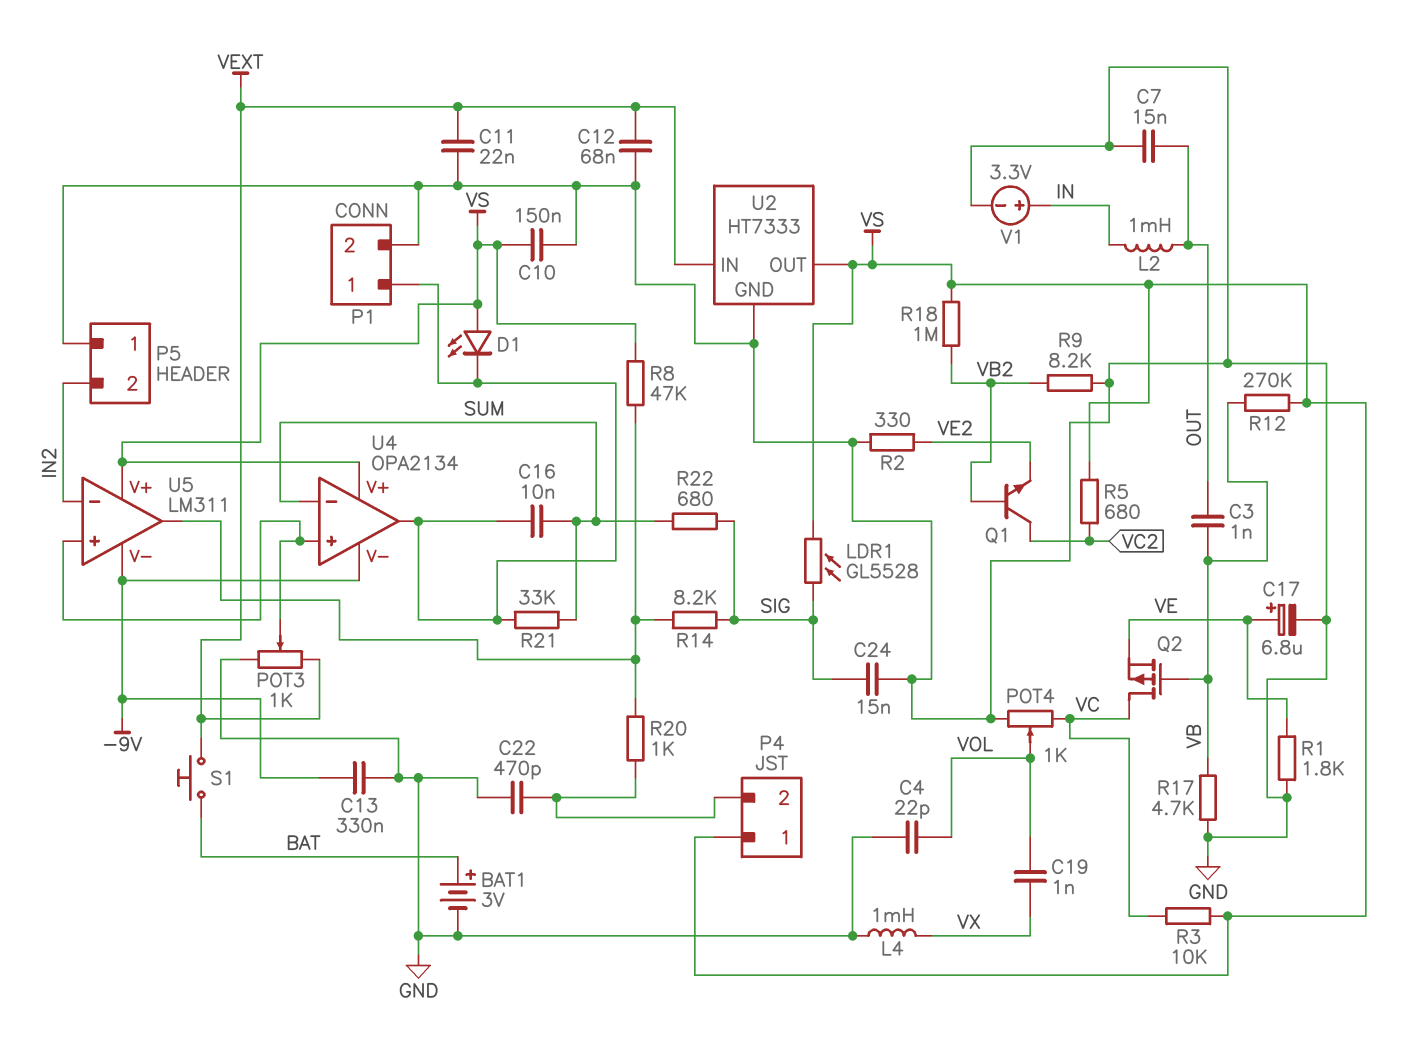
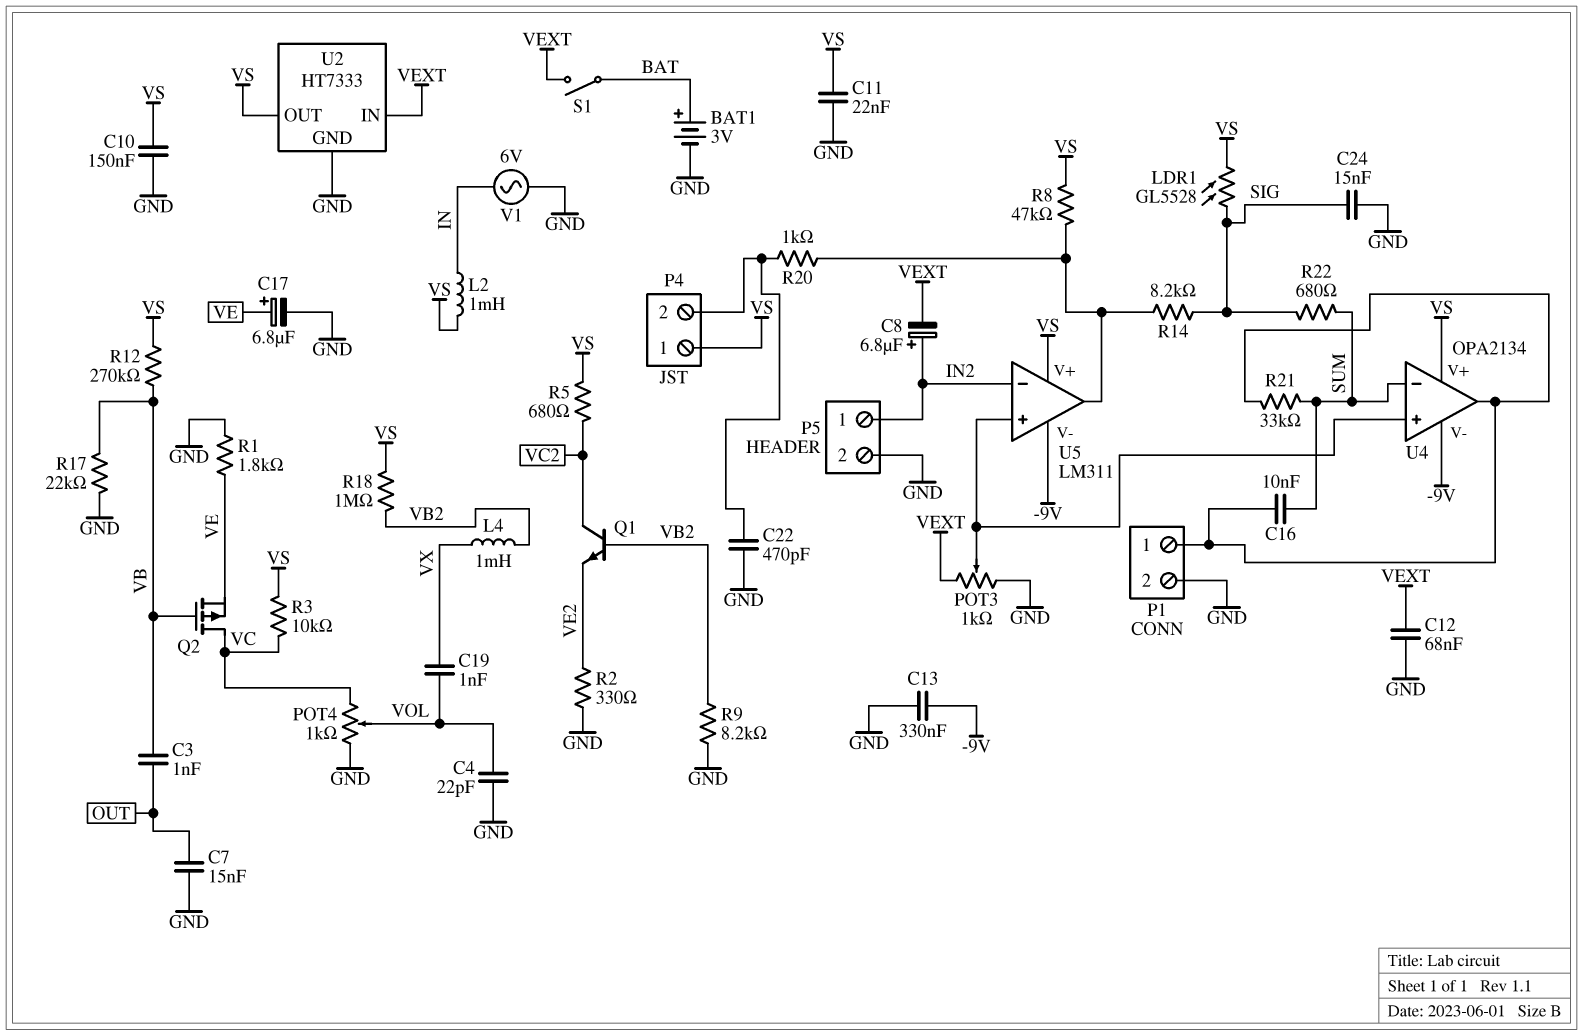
C8: none -> 6.8uF (plus IN2, minus VEXT)
C11: 22nF (GND, VEXT) -> 22nF (GND, VS)
D1: LED (A VS, K P1/1) -> none
L2: 1mH (IN, OUT) -> 1mH (IN, VS)
L4: 1mH (GND, VX) -> 1mH (VB2, VX)
P5 pin 1: GND -> IN2
P5 pin 2: IN2 -> GND
R17: 4.7k (GND, VB) -> 22k (GND, VB)
S1: button (BAT, VEXT) -> switch (BAT, VEXT)
V1: 3.3V (plus IN, minus GND) -> AC 6V (GND, IN)

